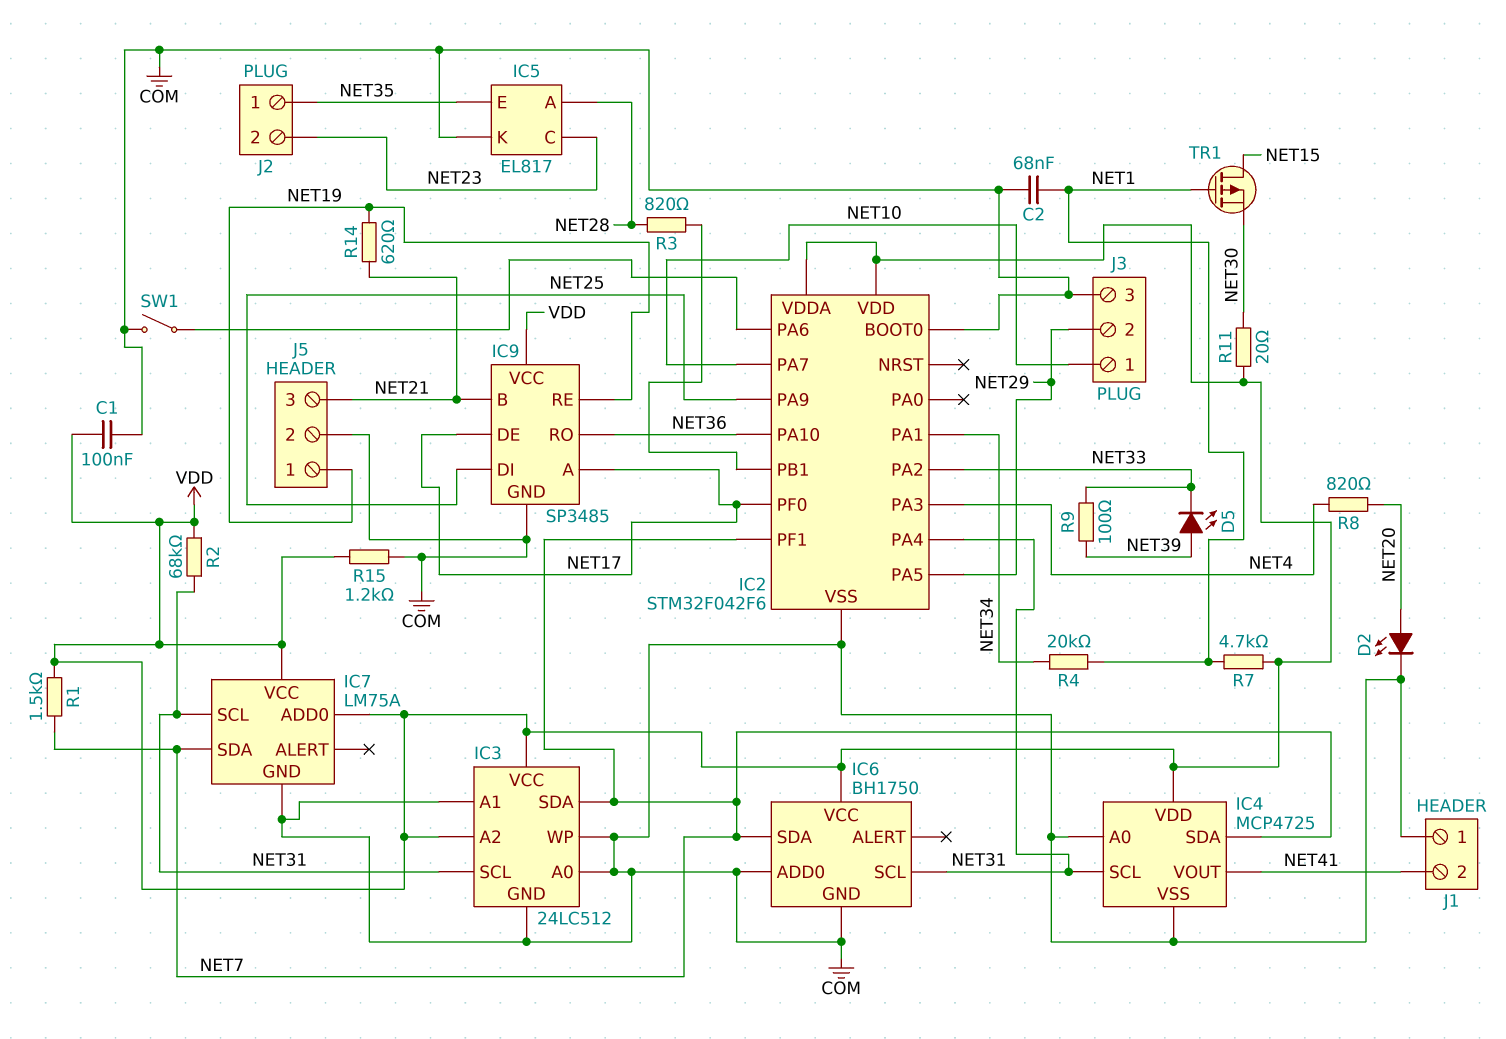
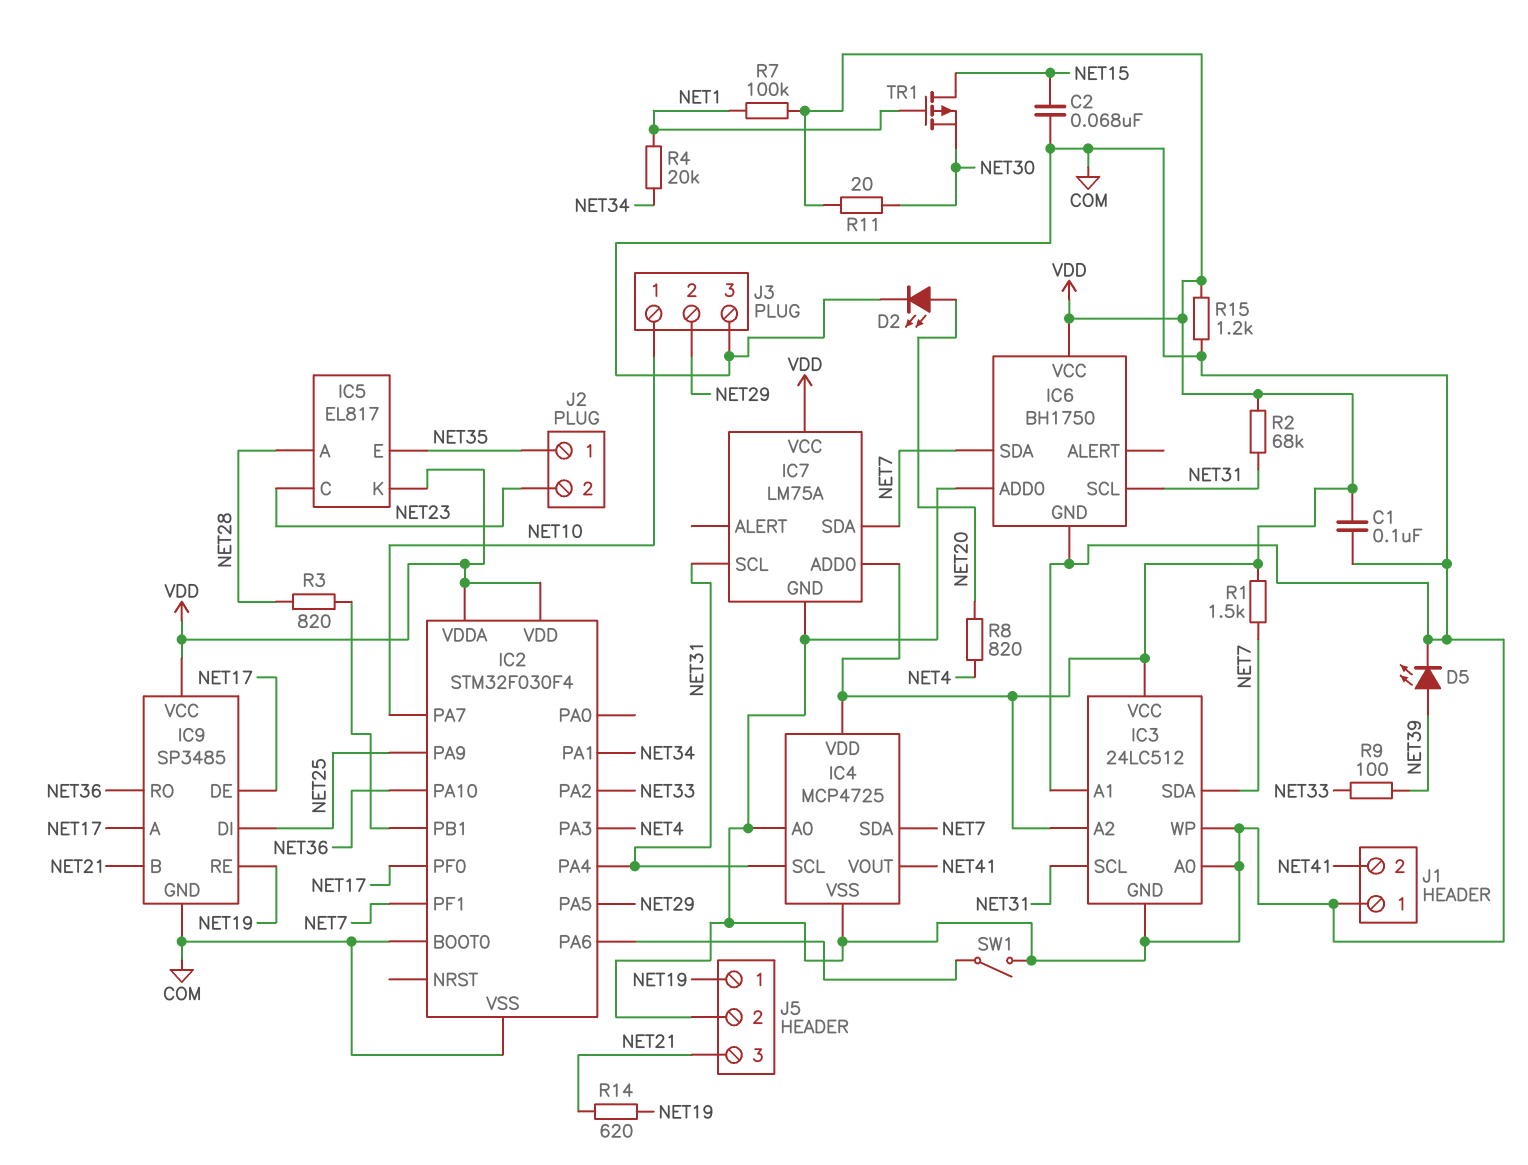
C2: 68nF (COM, NET1) -> 68nF (COM, NET15)
D5: LED (A NET39, K NET33) -> LED (A NET39, K COM)
IC2: STM32F042F6 -> STM32F030F4
IC5 pin K: COM -> VDD
R7: 4.7k (NET1, VDD) -> 100k (NET1, VDD)

